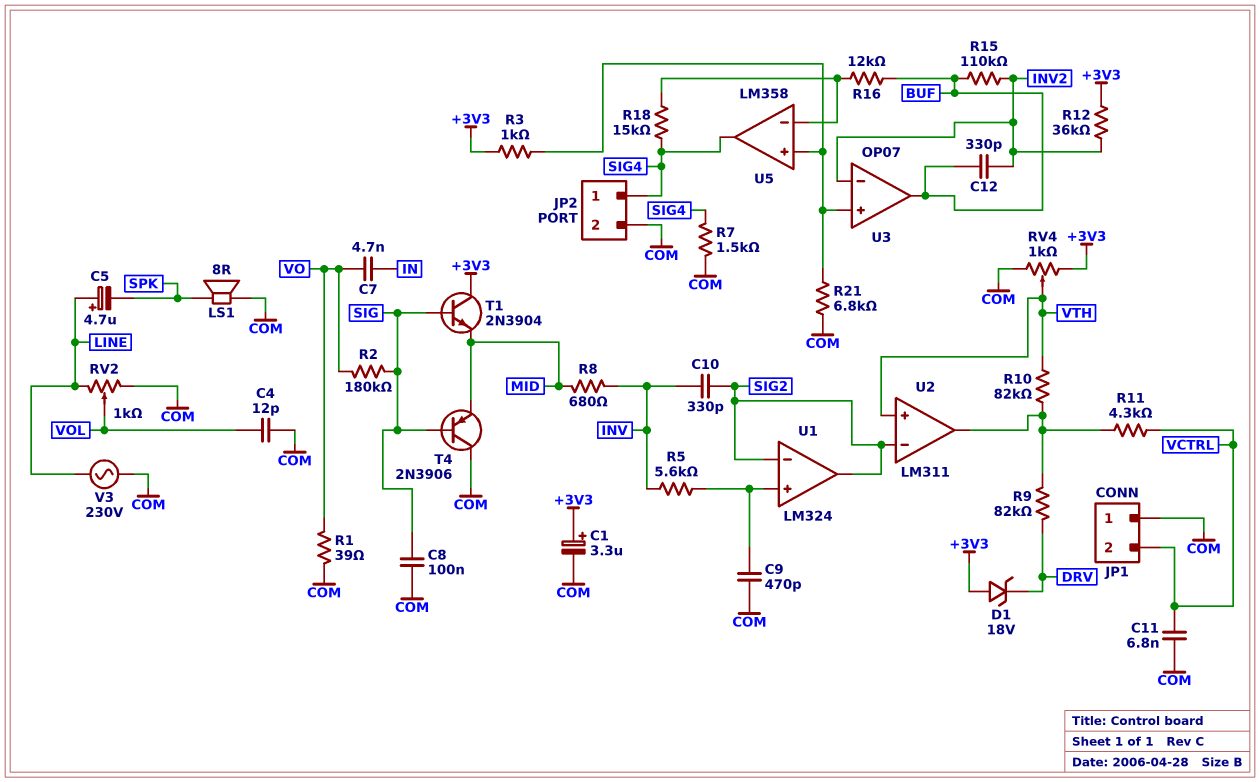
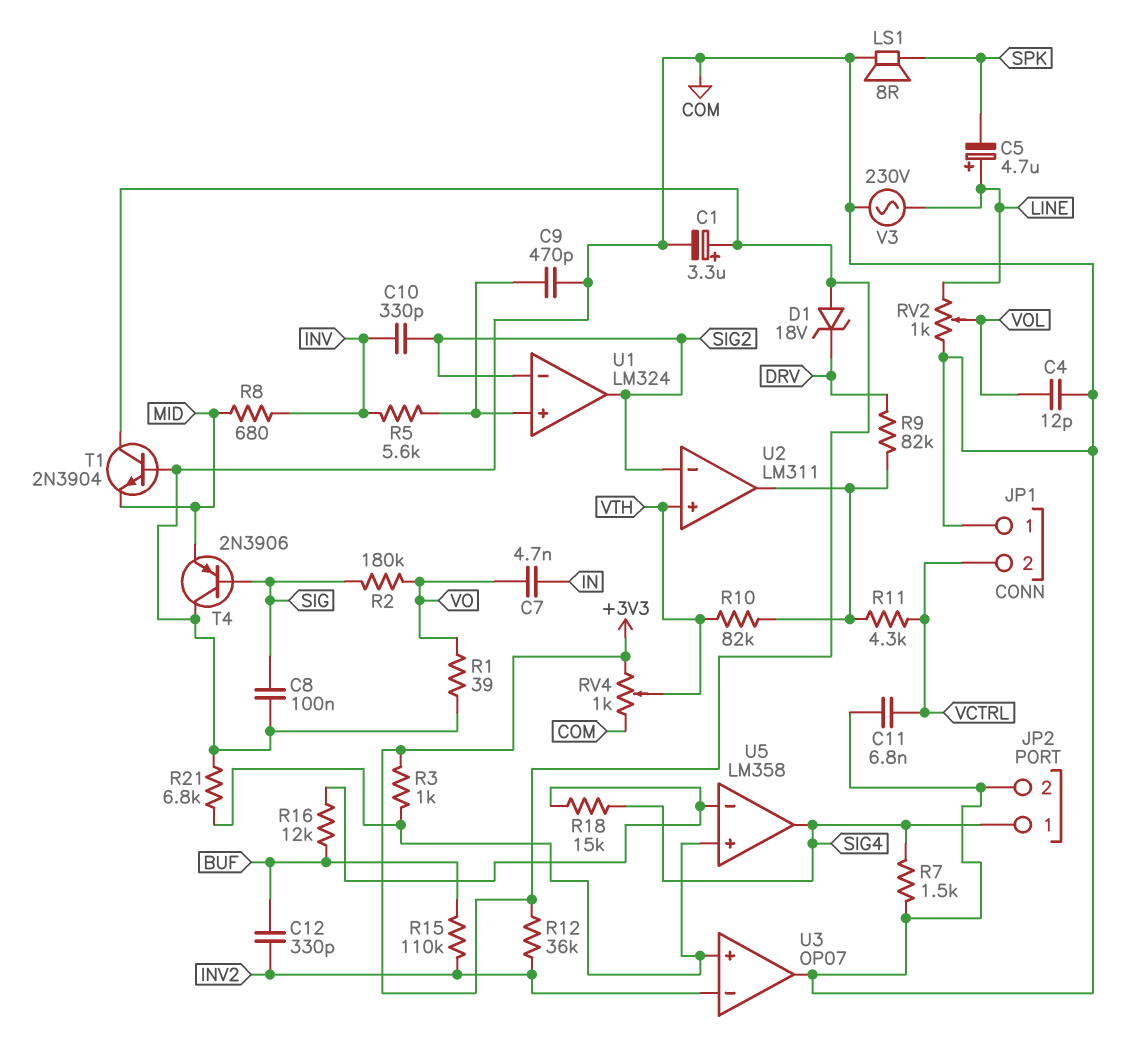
T1: NPN 2N3904 (B SIG, C +3V3, E MID) -> NPN 2N3904 (B COM, C +3V3, E MID)
U3 pin out: BUF -> COM

